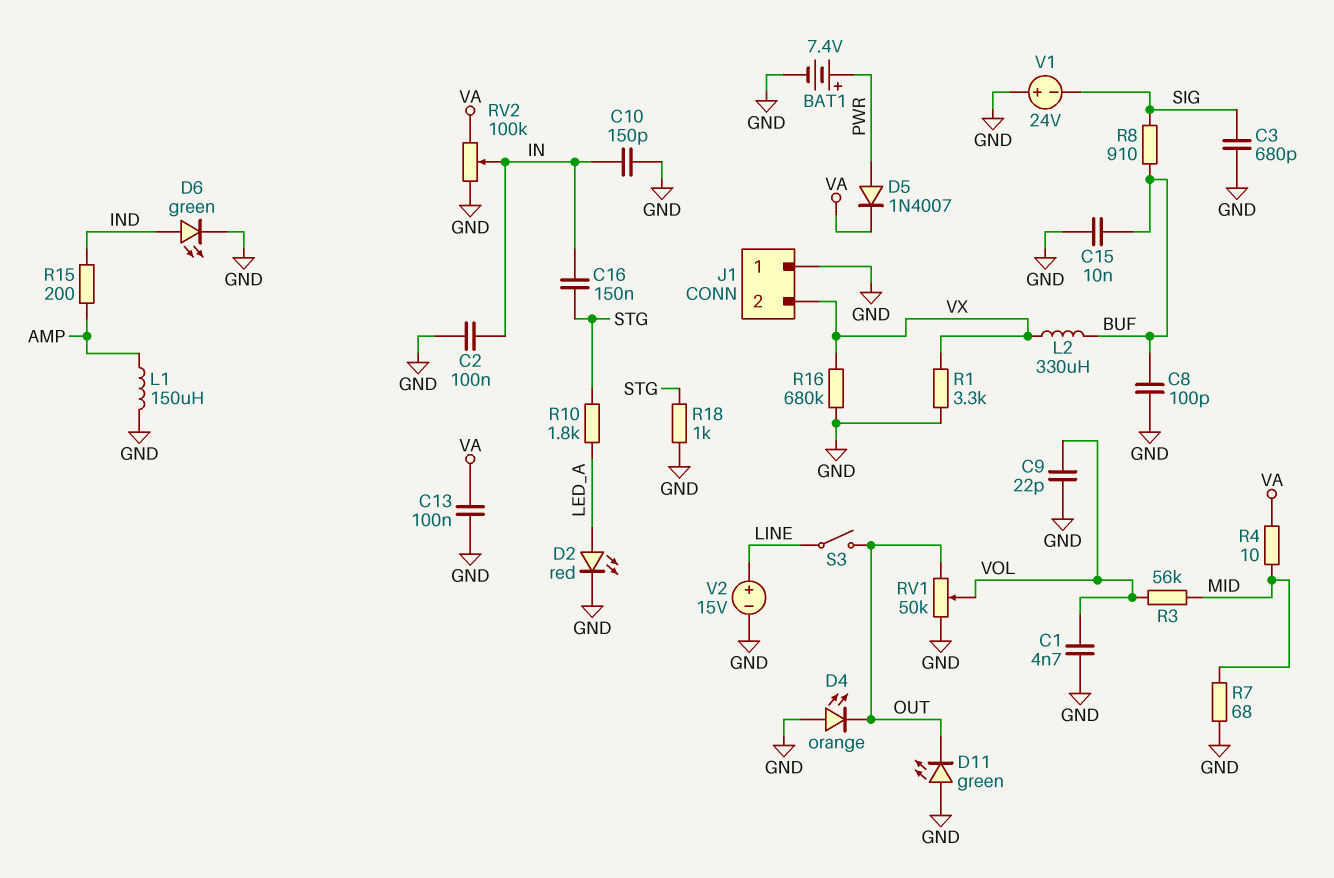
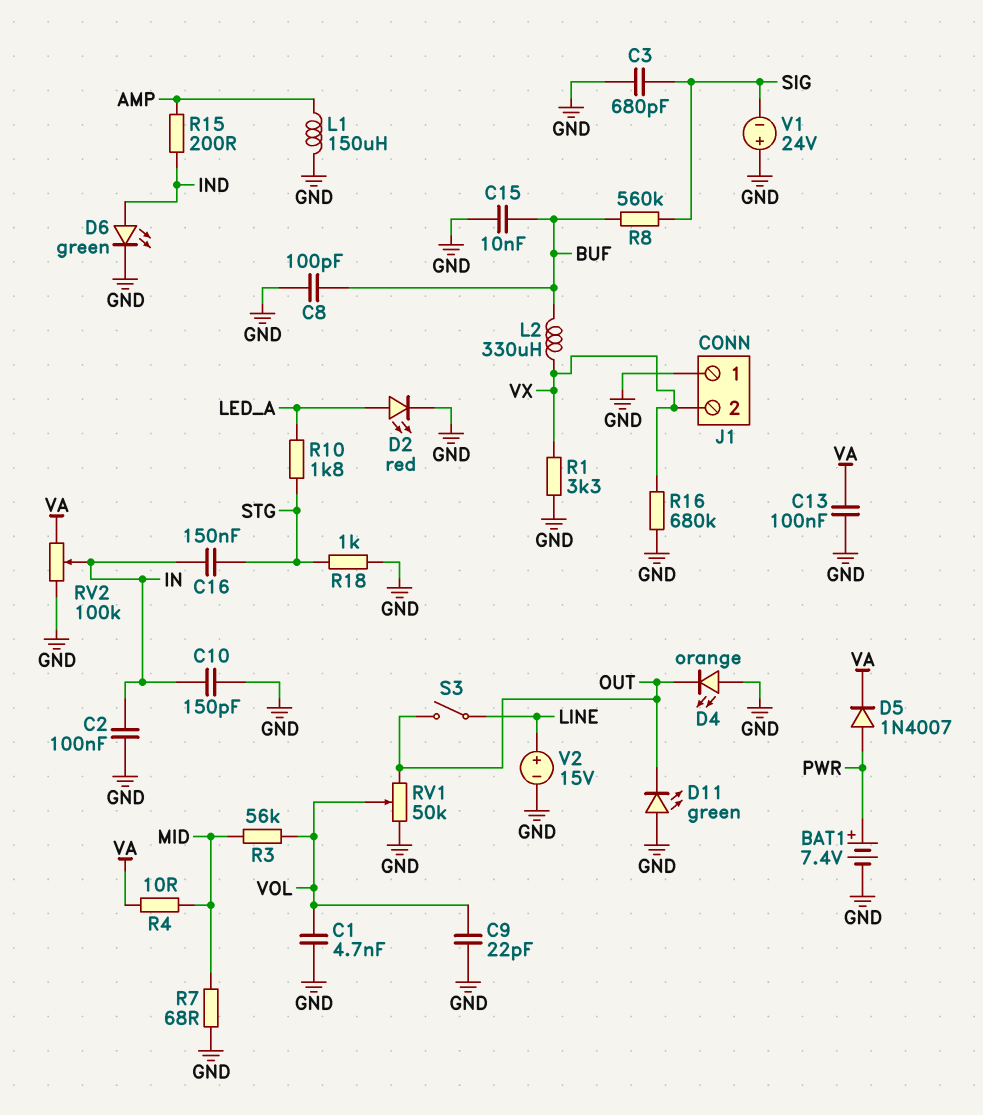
R8: 910 (BUF, SIG) -> 560k (BUF, SIG)

